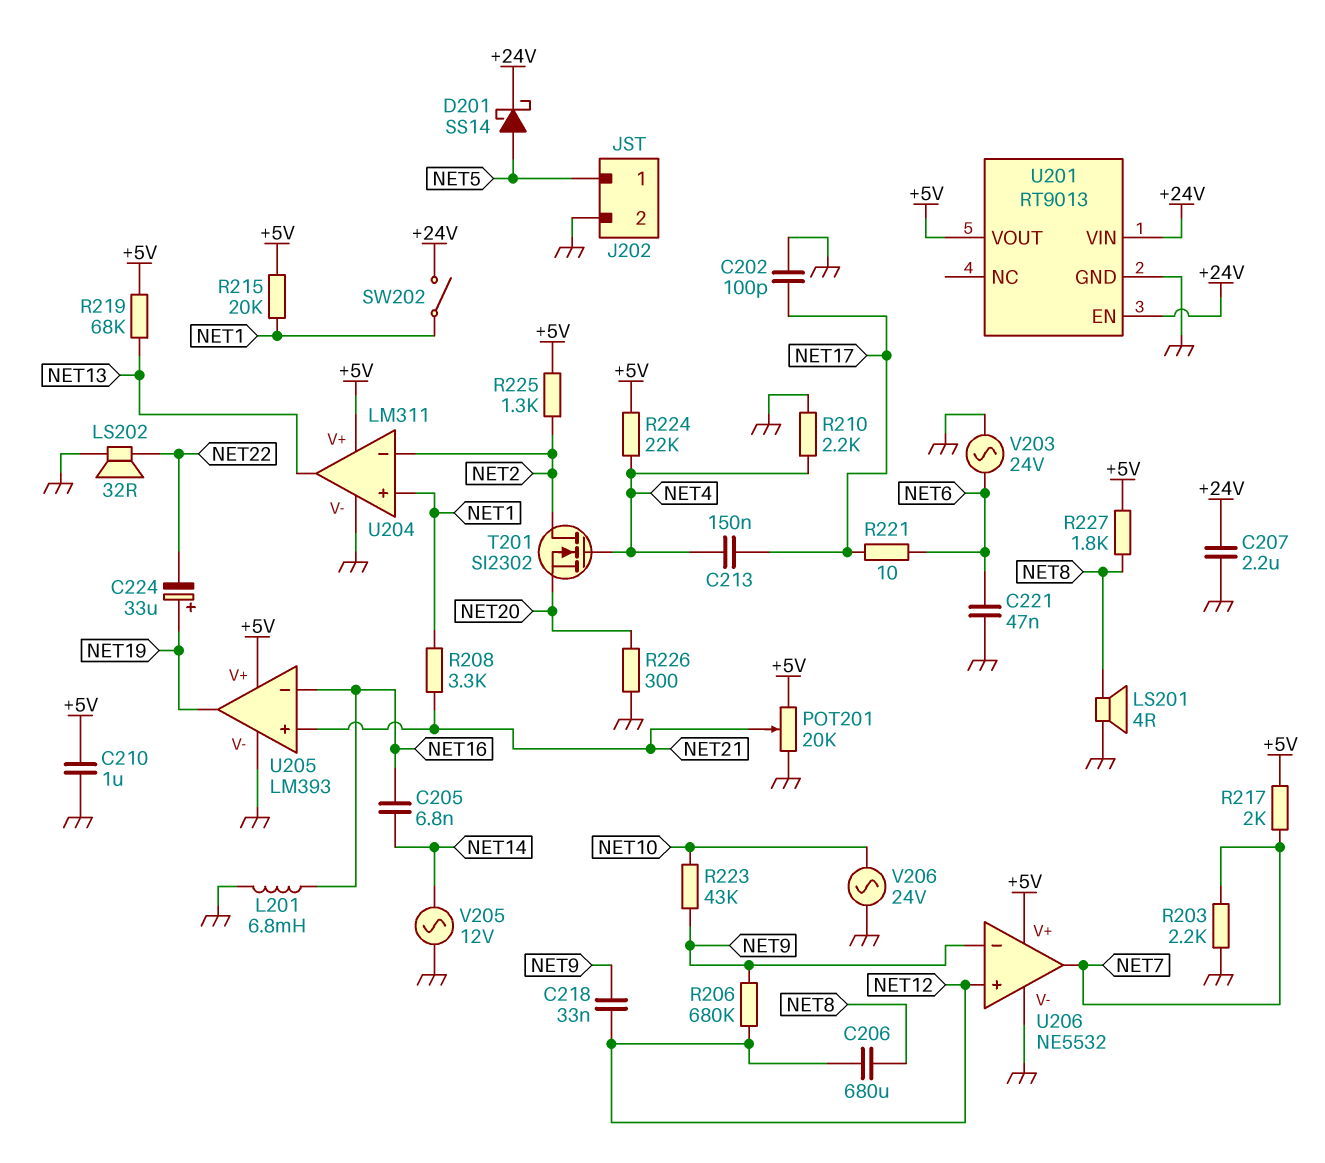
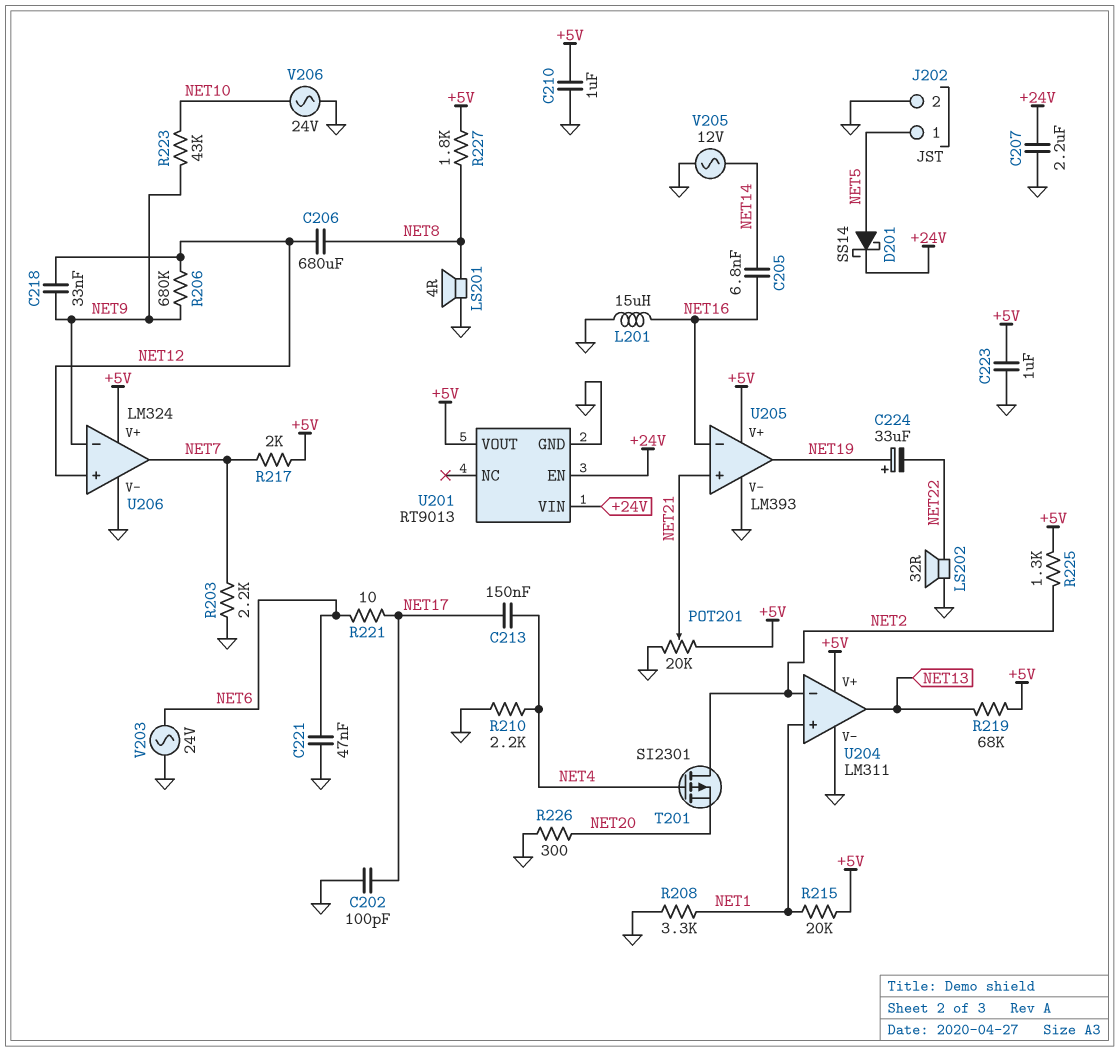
C223: none -> 1uF (+5V, GND)
L201: 6.8mH (GND, NET16) -> 15uH (GND, NET16)
R208: 3.3k (NET1, NET21) -> 3.3k (GND, NET1)
R224: 22k (+5V, NET4) -> none
SW202: switch (+24V, NET1) -> none
T201: NMOS SI2302 (G NET4, D NET2, S NET20) -> PMOS SI2301 (G NET4, D NET2, S NET20)
U206: NE5532 -> LM324

